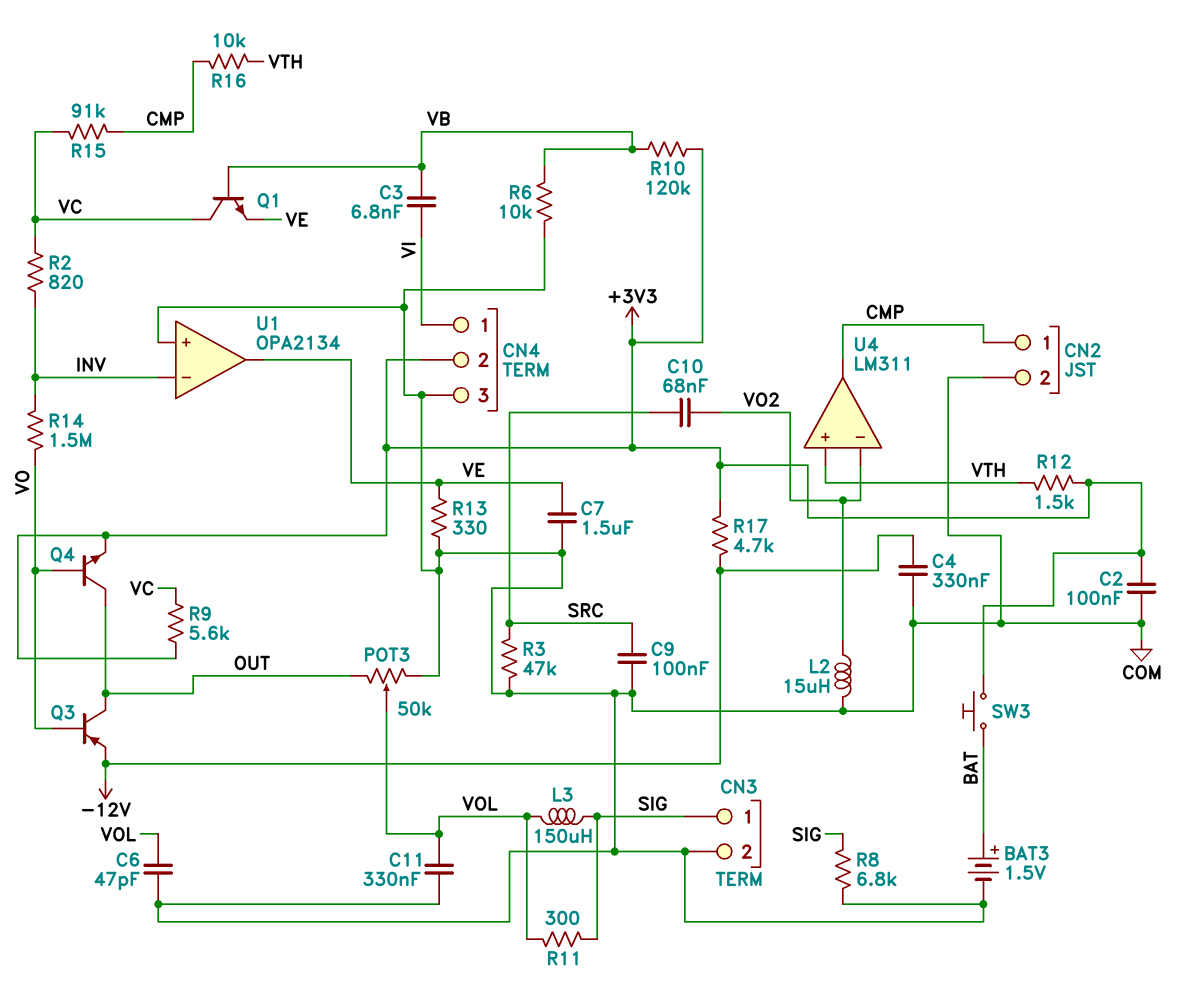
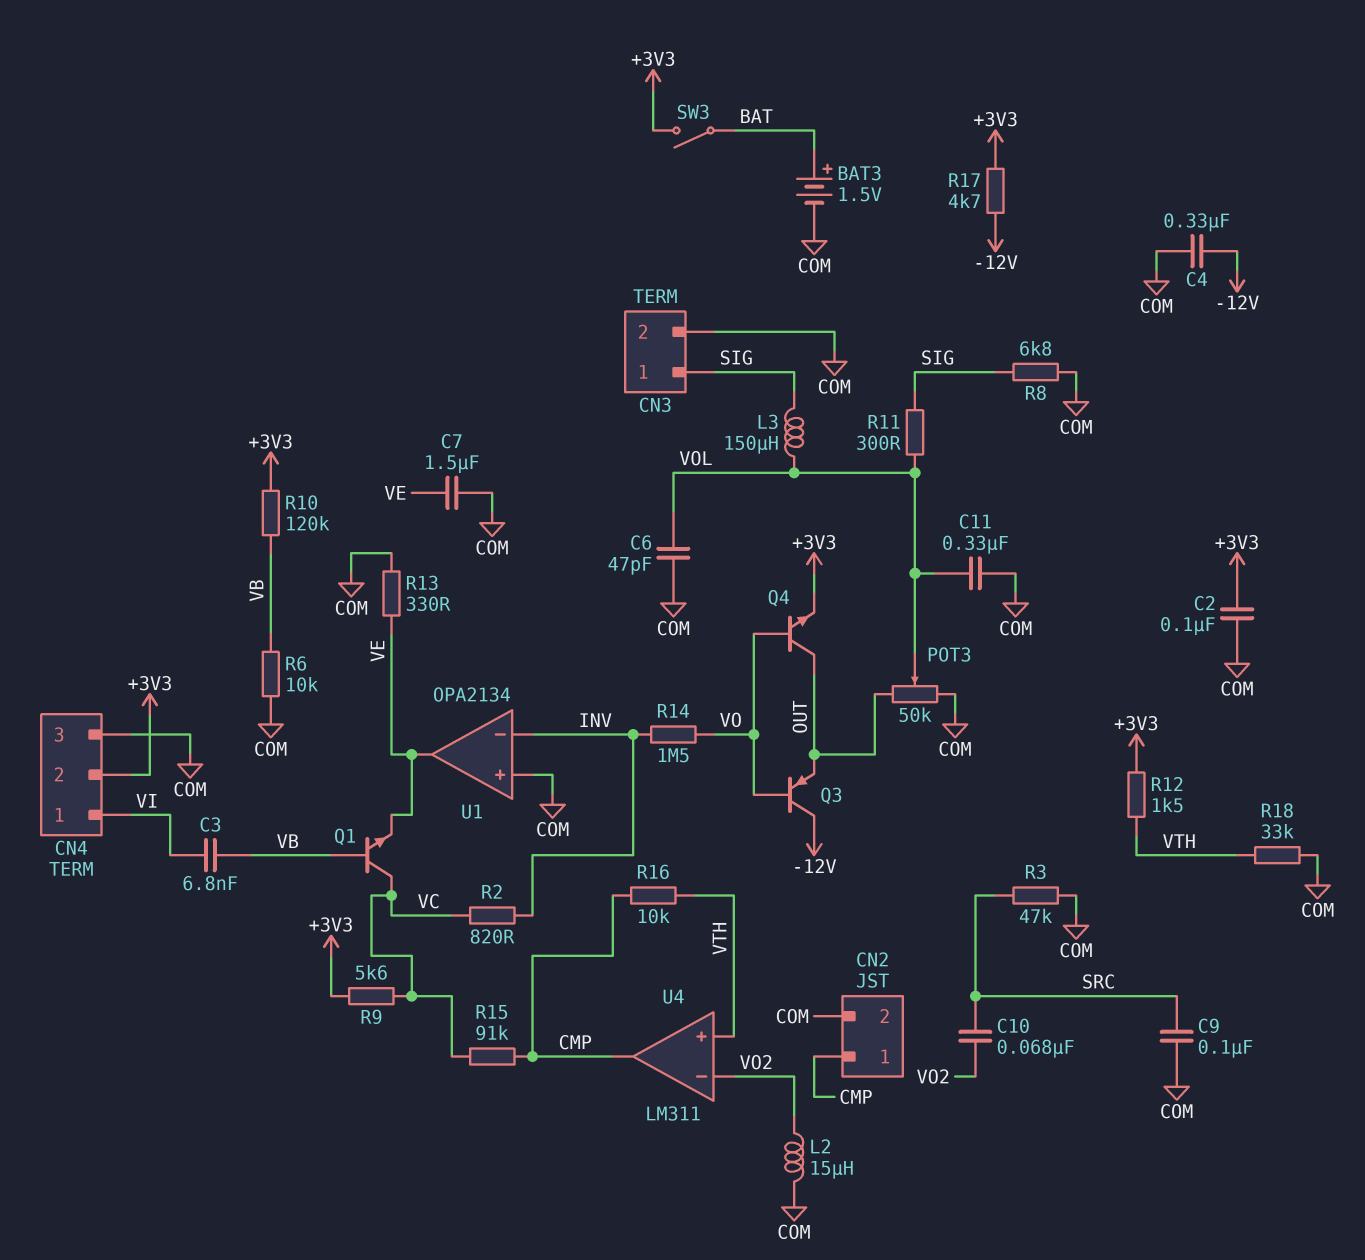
Q3: PNP (B VO, C OUT, E -12V) -> PNP (B VO, C -12V, E OUT)
R18: none -> 33k (COM, VTH)
SW3: button (+3V3, BAT) -> switch (+3V3, BAT)

